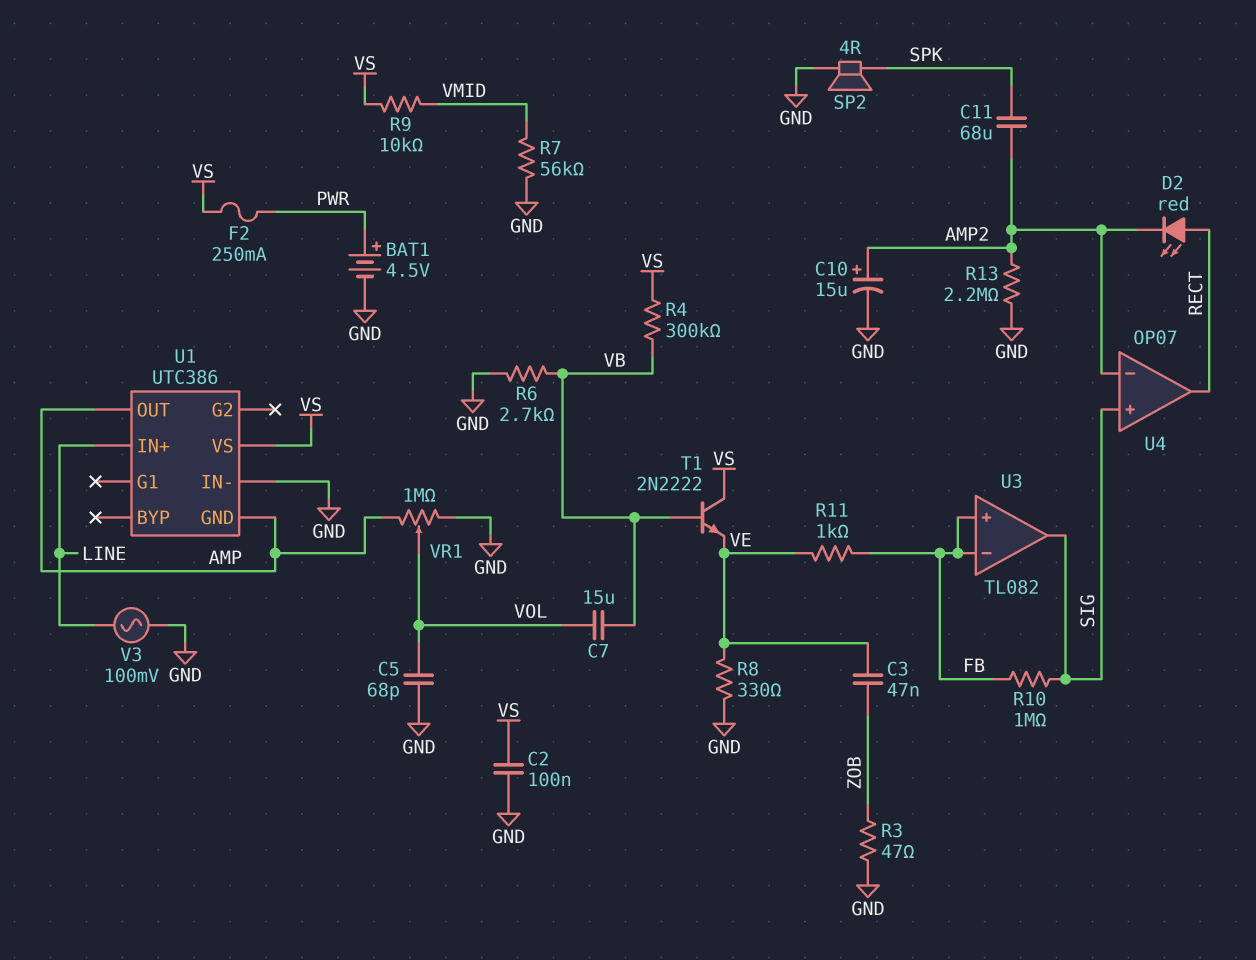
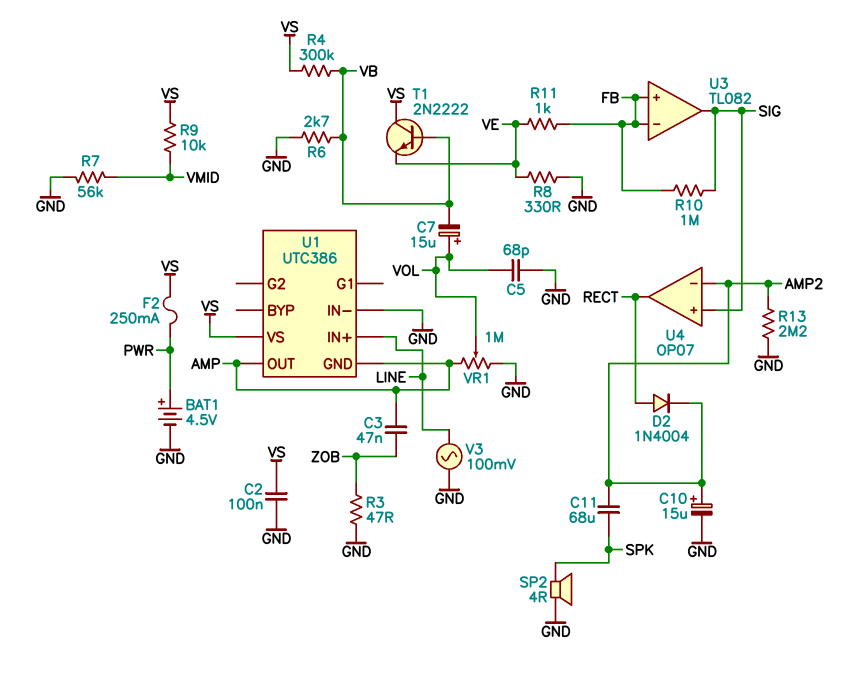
C3: 47nF (VE, ZOB) -> 47nF (AMP, ZOB)
C7: 15uF (VB, VOL) -> 15uF (plus VOL, minus VB)
D2: LED red (A RECT, K AMP2) -> diode 1N4004 (A RECT, K AMP2)

